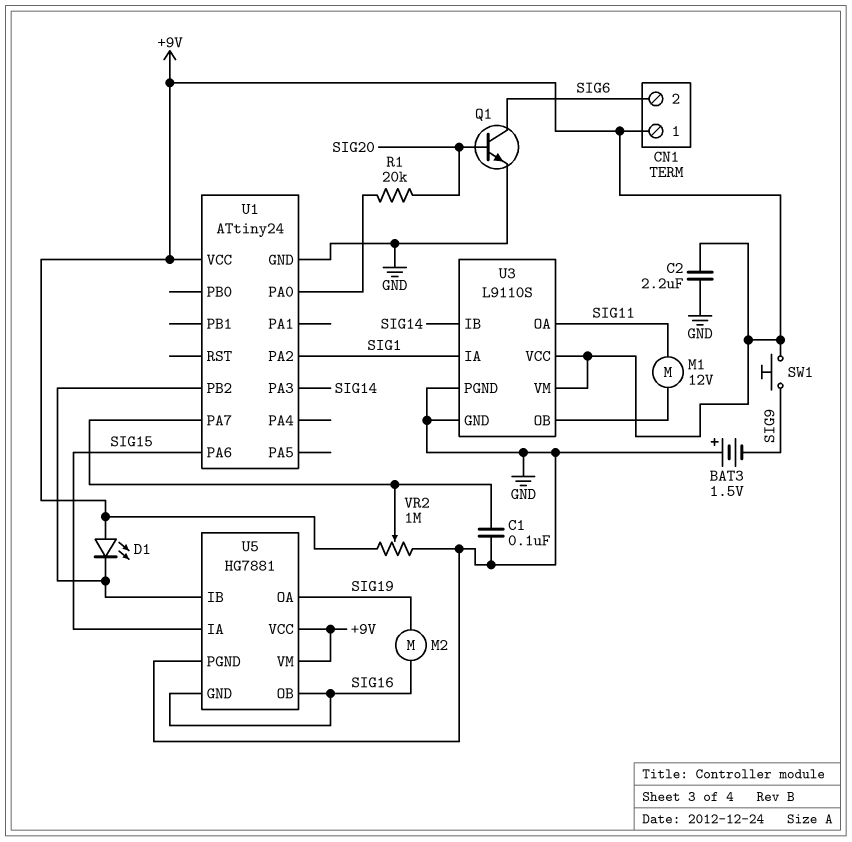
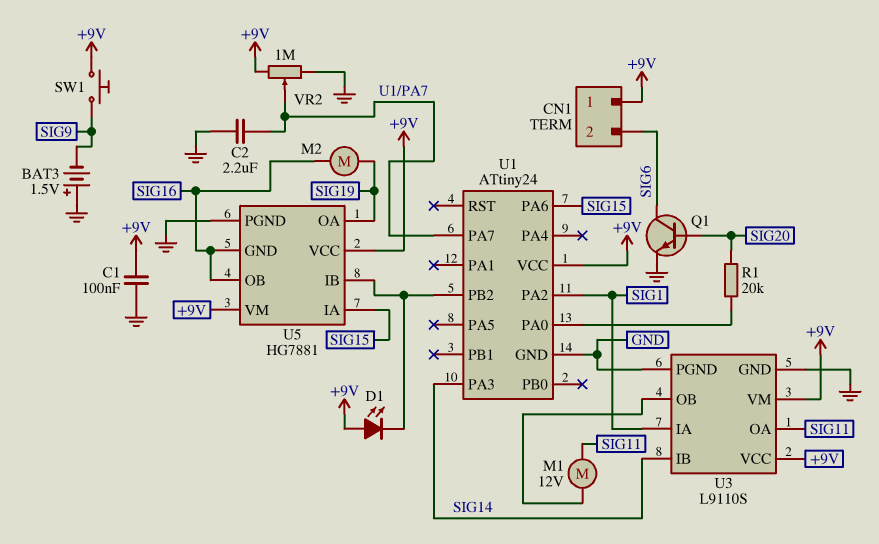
C1: 100nF (GND, U1/PA7) -> 100nF (+9V, GND)
C2: 2.2uF (+9V, GND) -> 2.2uF (GND, U1/PA7)

